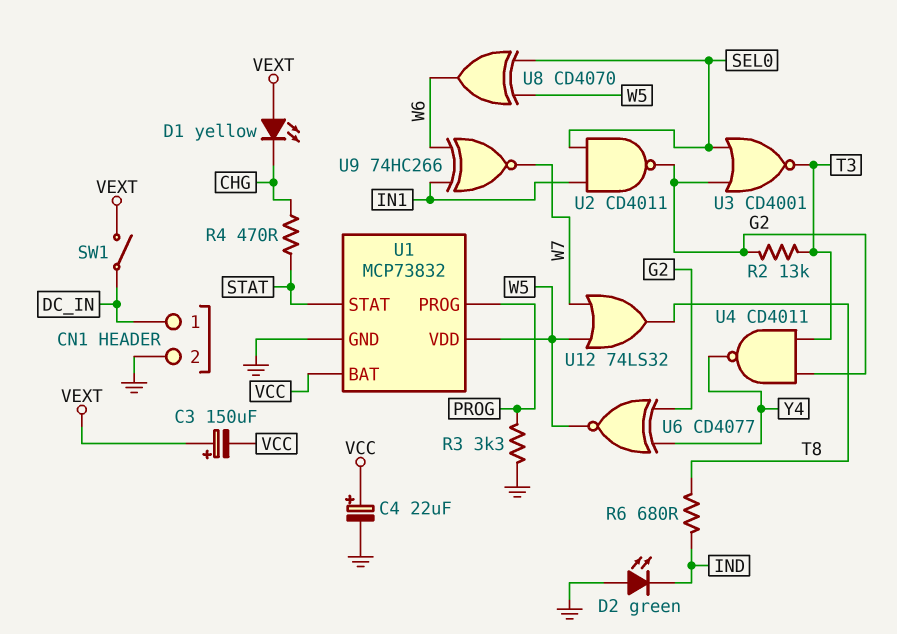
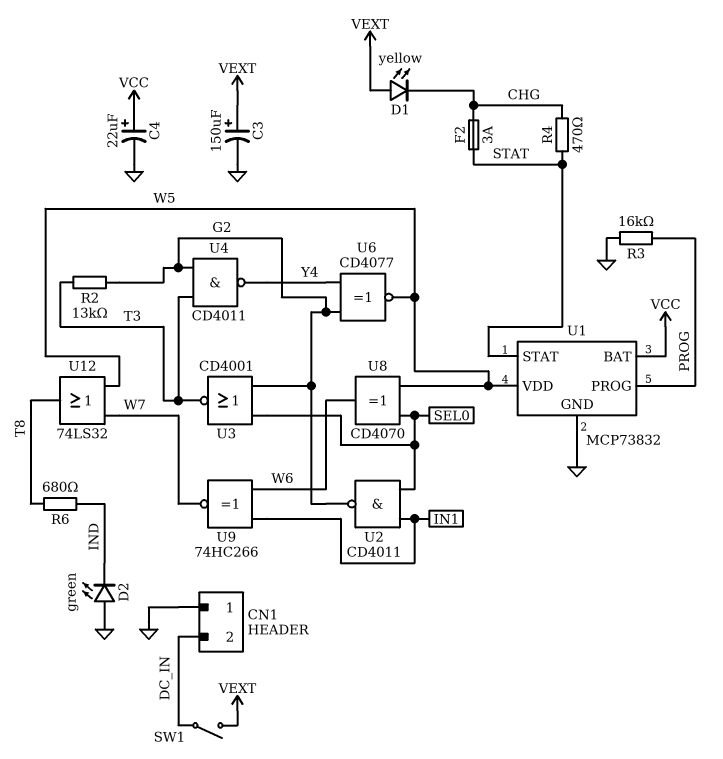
C3: 150uF (plus VEXT, minus VCC) -> 150uF (plus VEXT, minus GND)
CN1 pin 1: DC_IN -> GND
CN1 pin 2: GND -> DC_IN
F2: none -> 3A (CHG, STAT)
R3: 3.3k (GND, PROG) -> 16k (GND, PROG)

